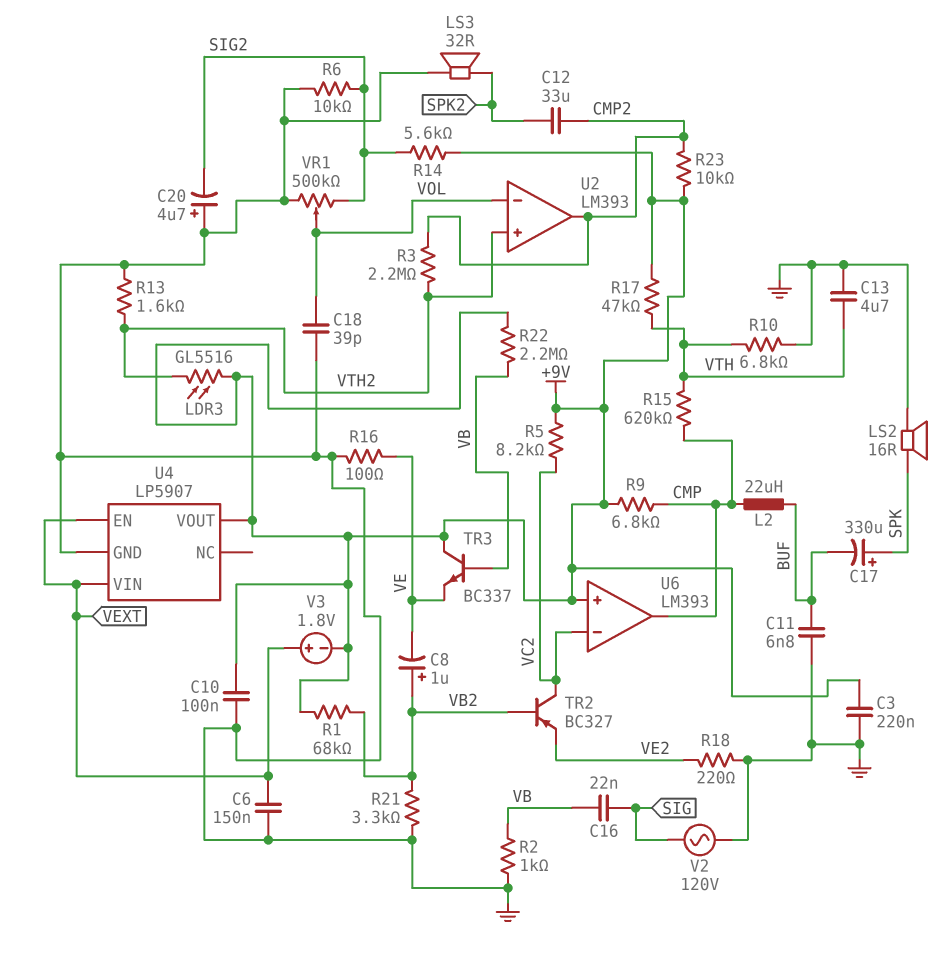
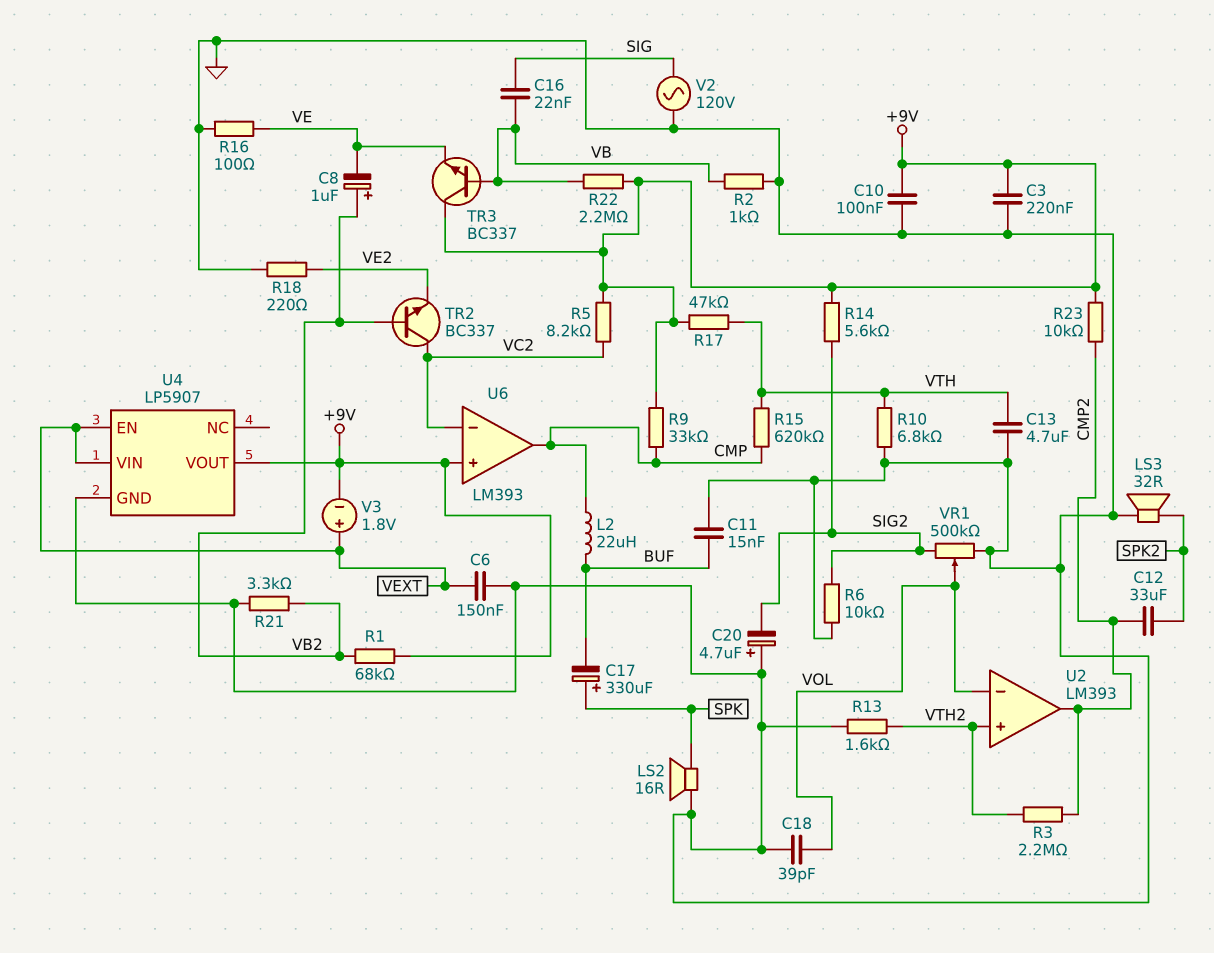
C11: 6.8nF (BUF, GND) -> 15nF (BUF, GND)
LDR3: GL5516 (+9V, VTH2) -> none
R9: 6.8k (+9V, CMP) -> 33k (+9V, CMP)
TR2: PNP BC327 (B VB2, C VC2, E VE2) -> NPN BC337 (B VB2, C VC2, E VE2)

